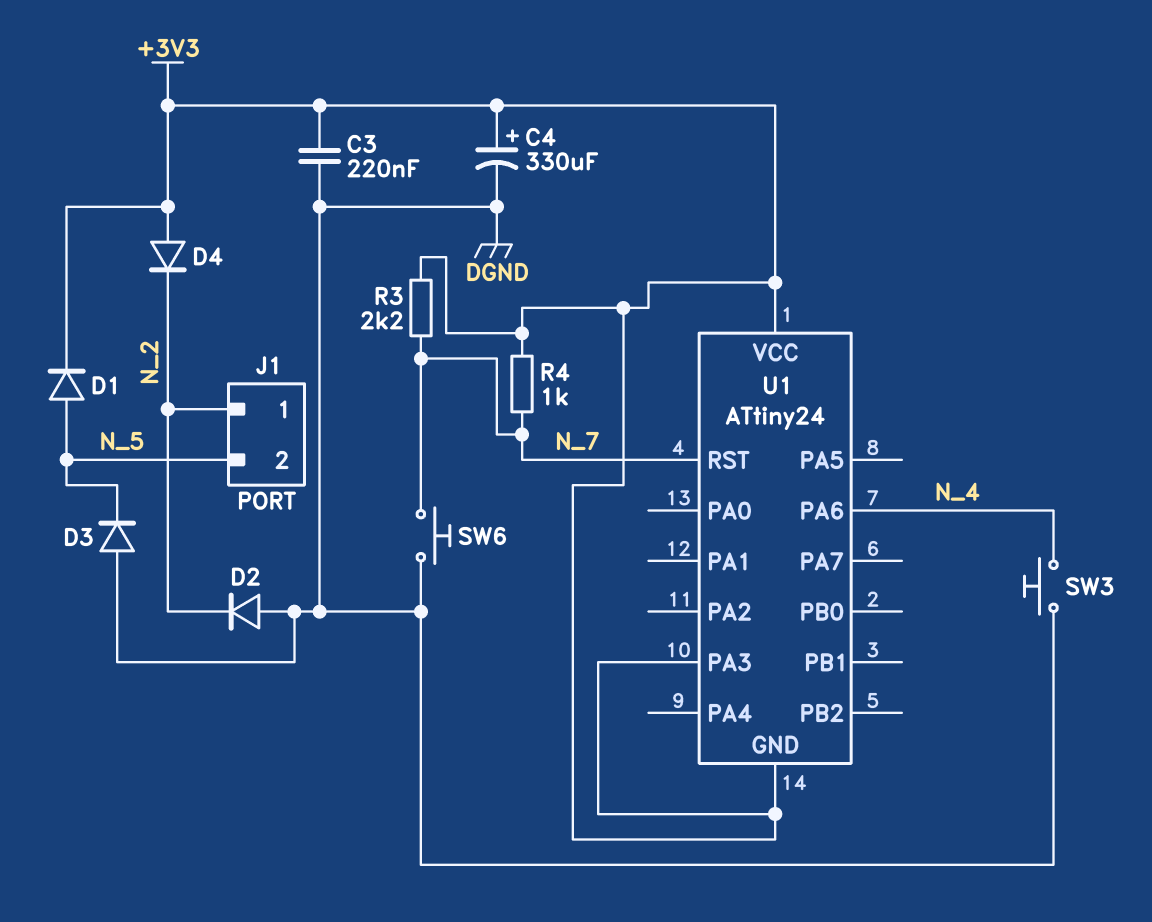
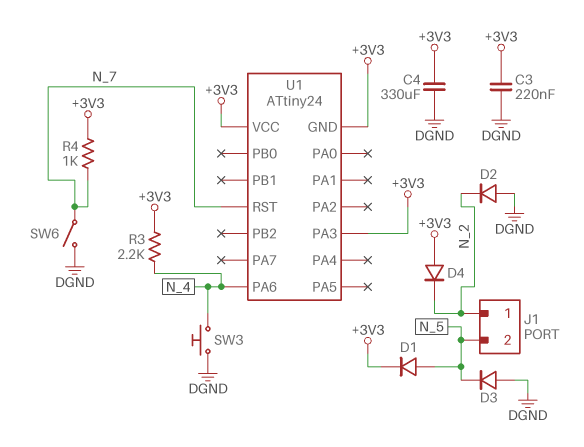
C4: 330uF (plus +3V3, minus DGND) -> 330uF (+3V3, DGND)
R3: 2.2k (+3V3, N_7) -> 2.2k (+3V3, N_4)
SW6: button (DGND, N_7) -> switch (DGND, N_7)

